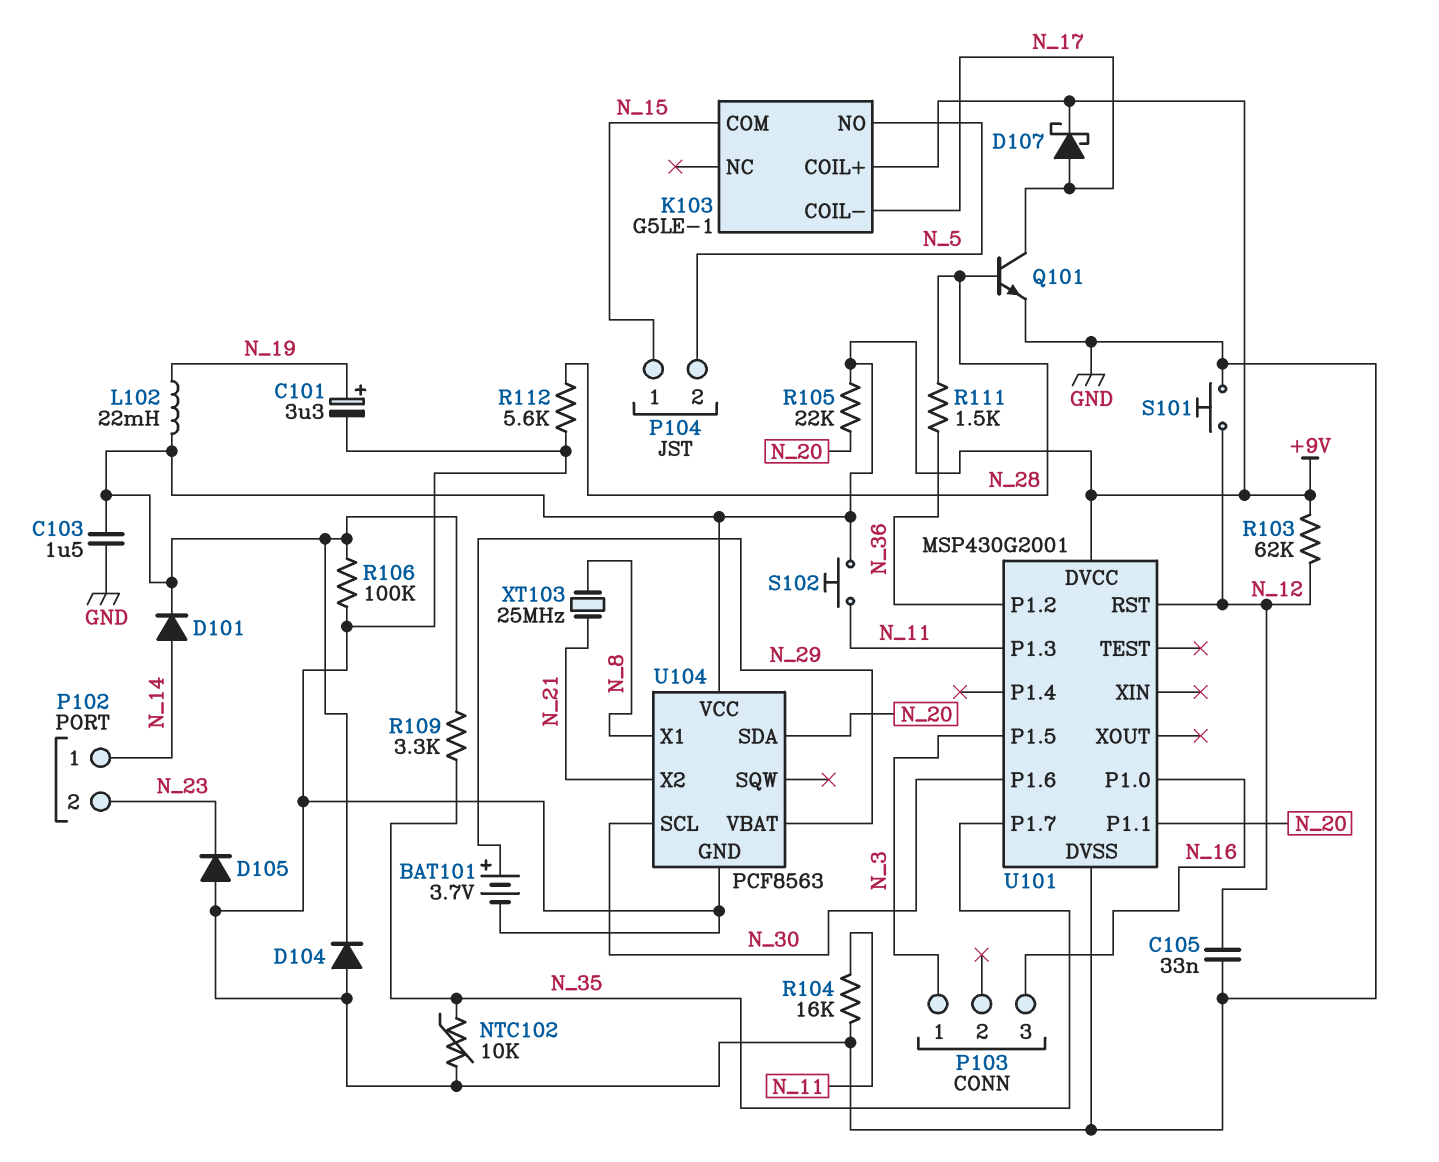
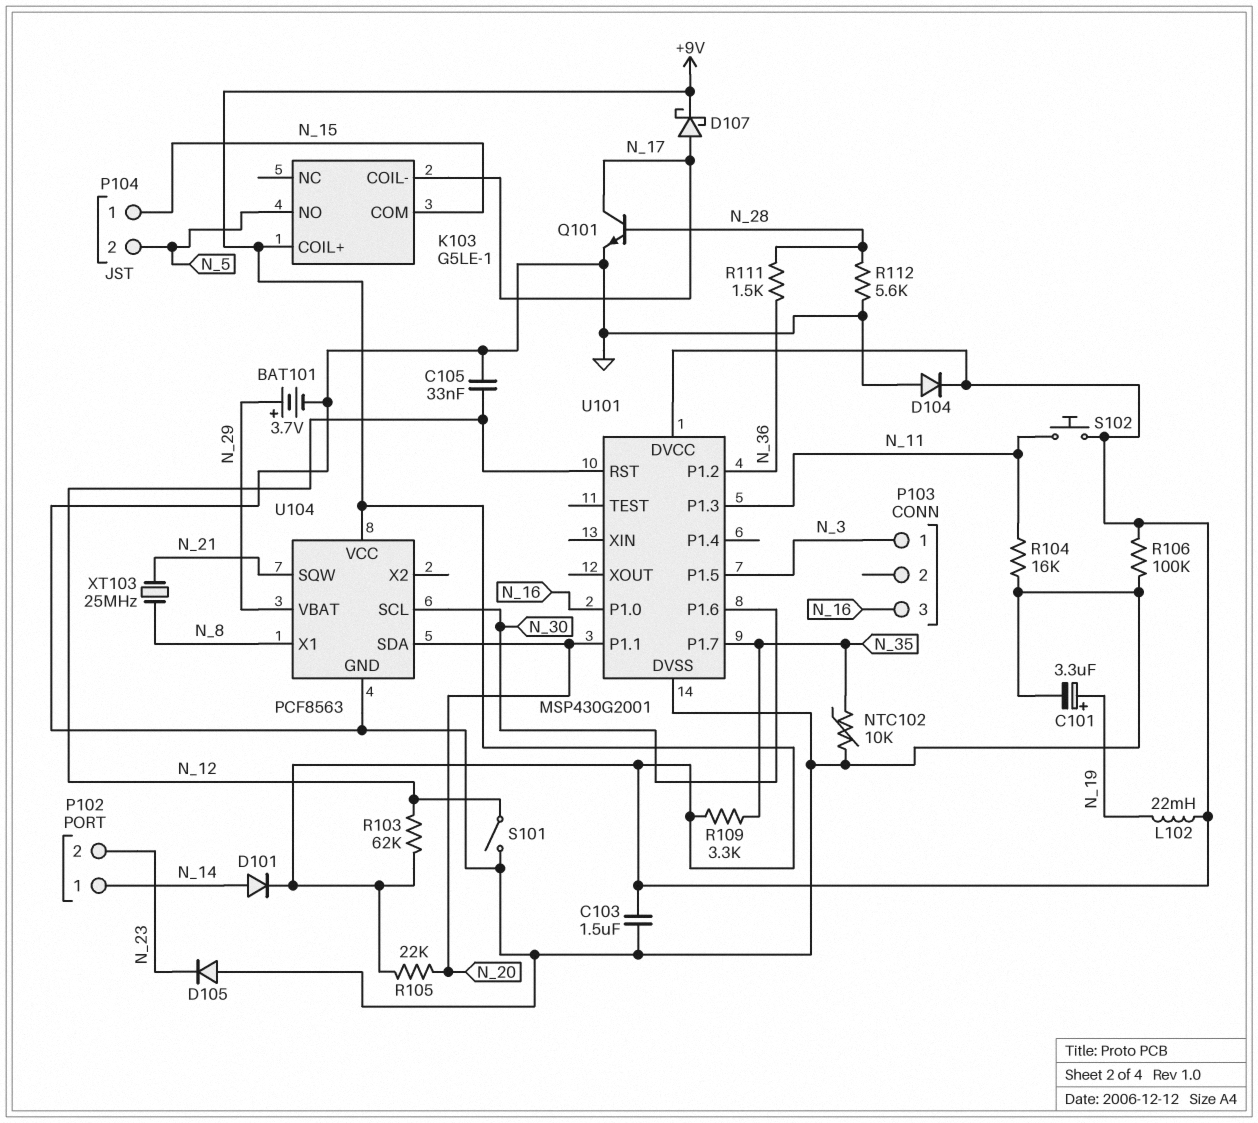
S101: button (GND, N_12) -> switch (GND, N_12)
U104 pin SQW: none -> N_21
U104 pin X2: N_21 -> none

